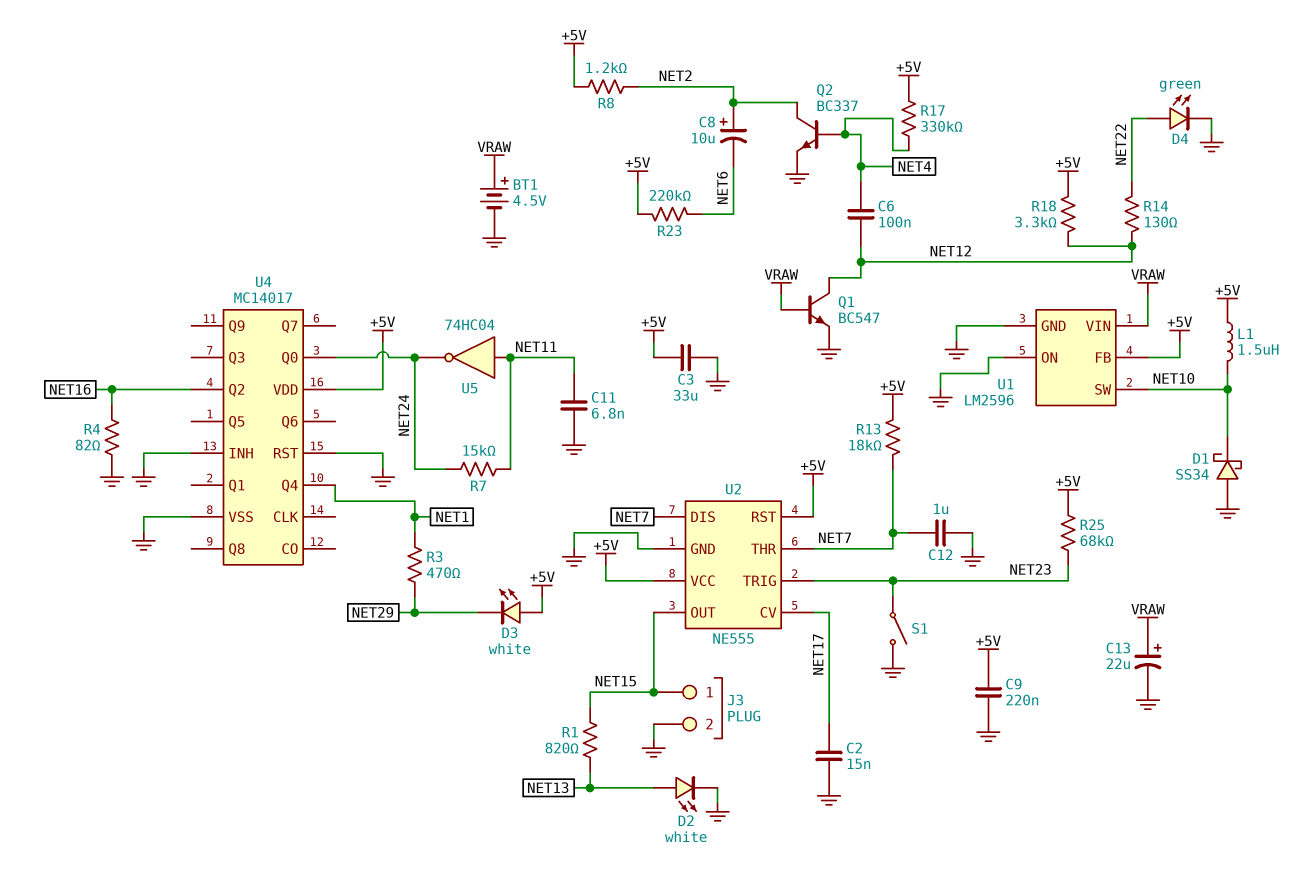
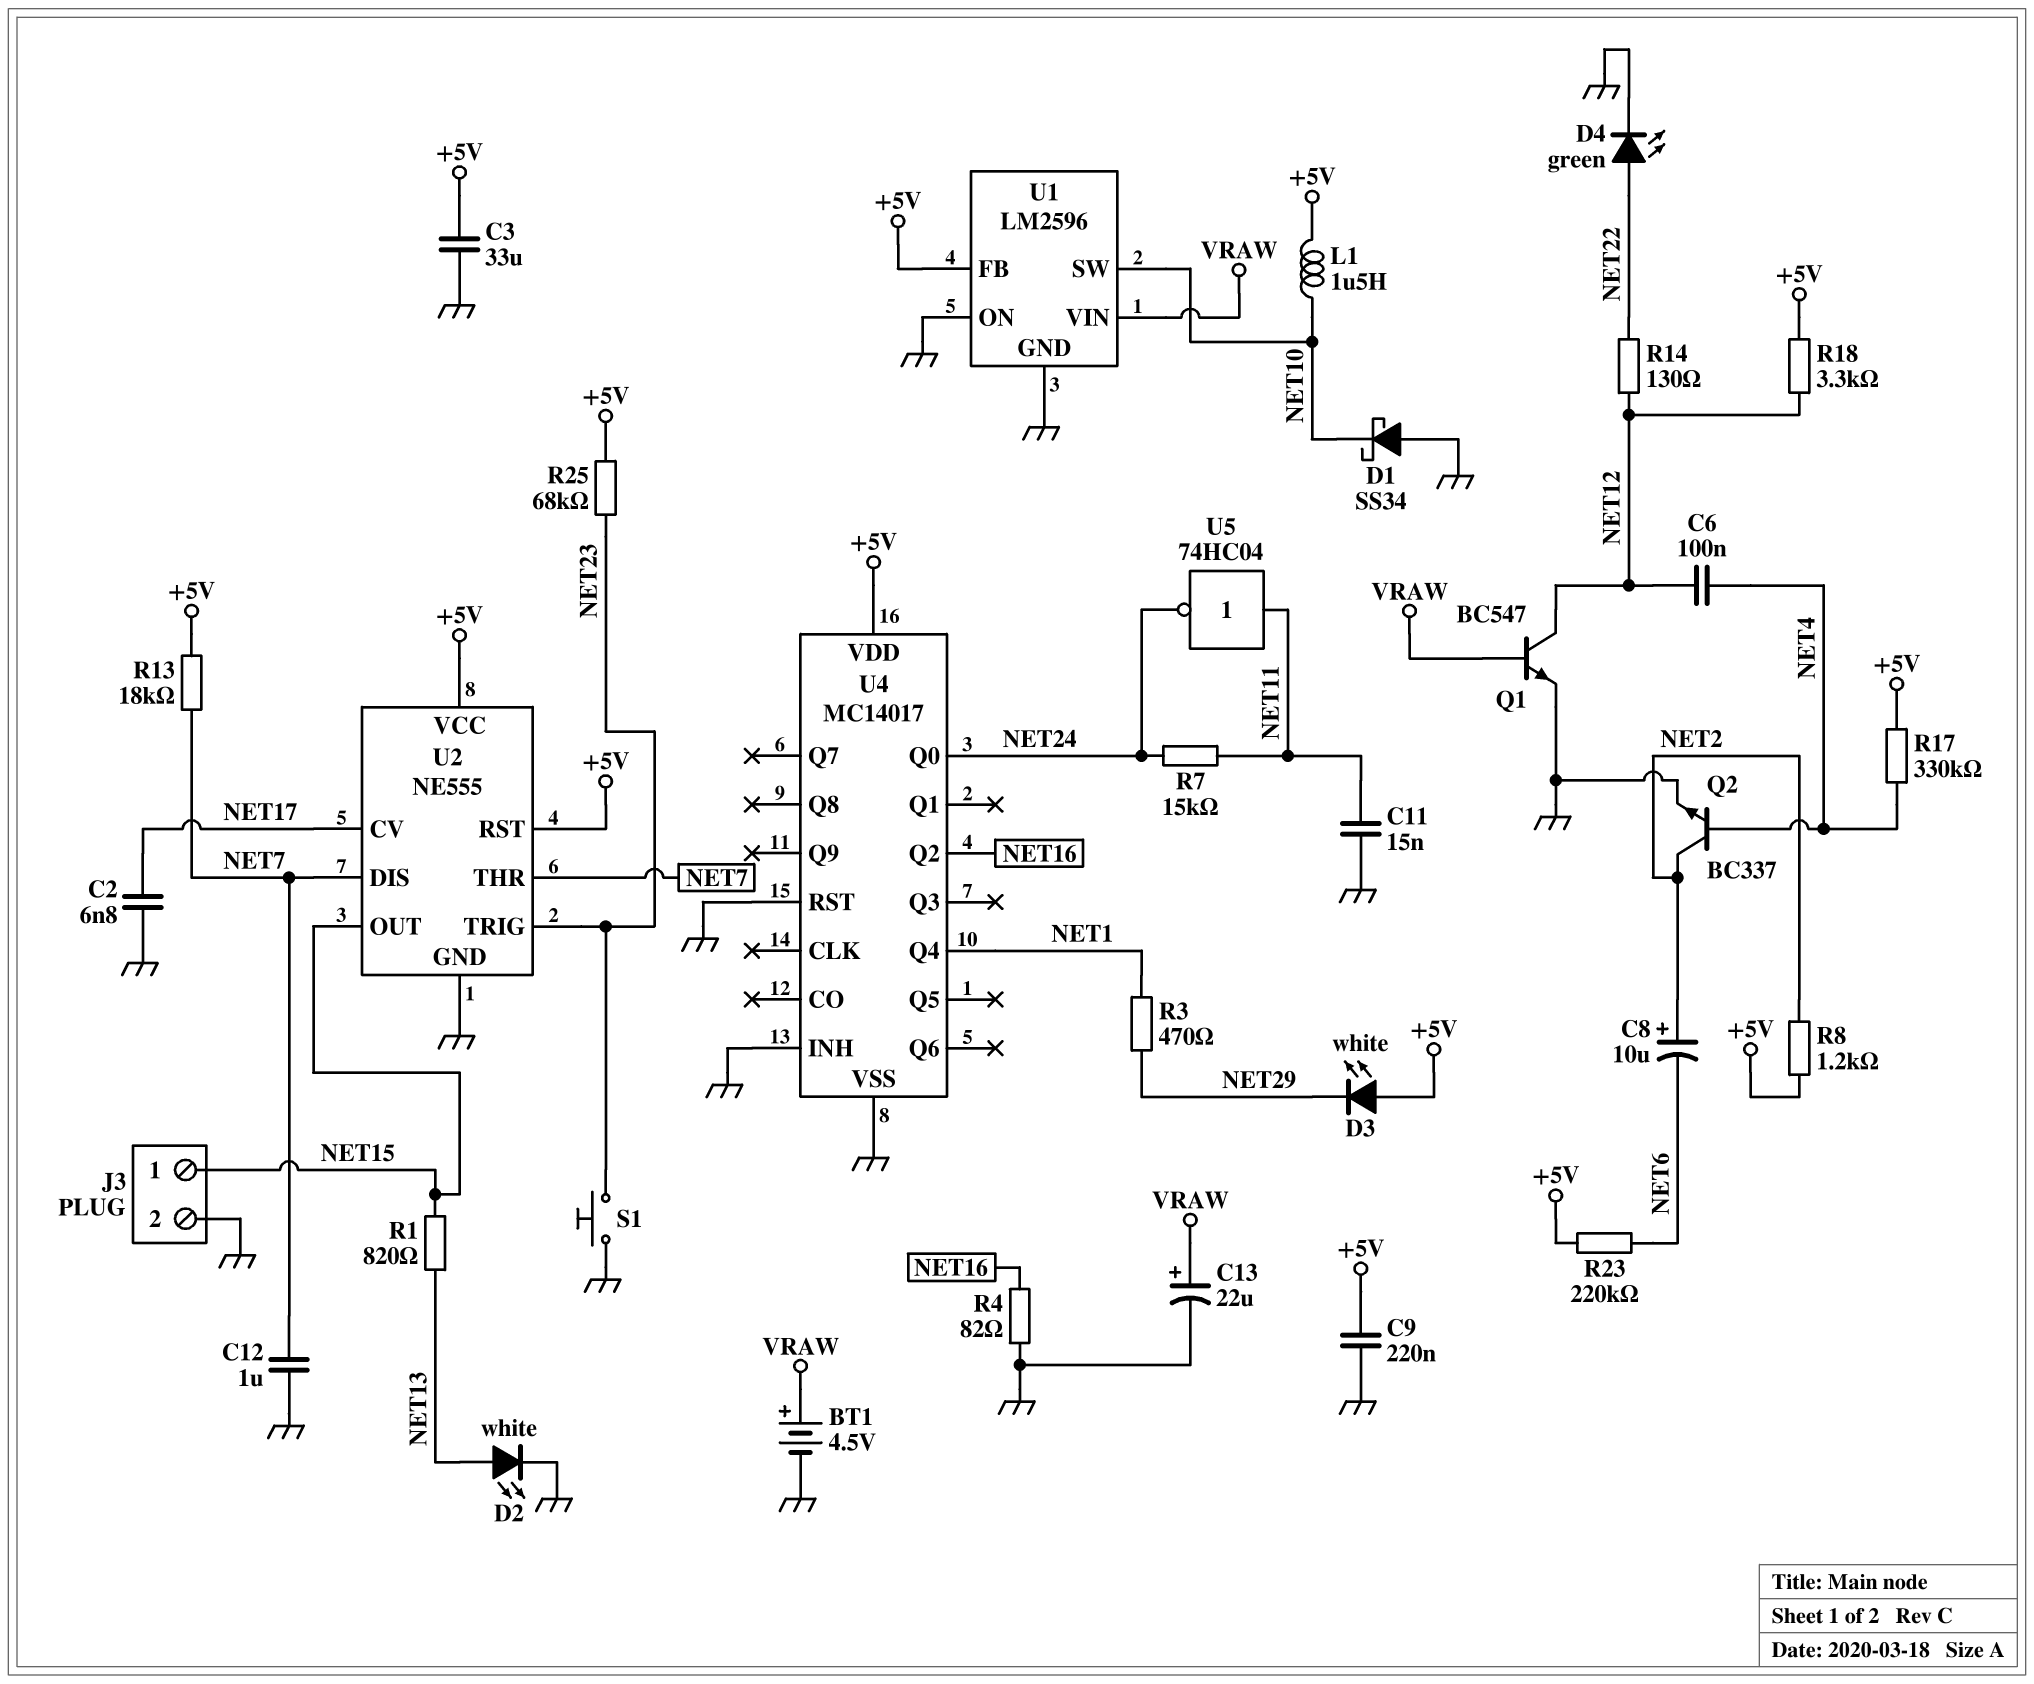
C2: 15nF (GND, NET17) -> 6.8nF (GND, NET17)
C11: 6.8nF (GND, NET11) -> 15nF (GND, NET11)
S1: switch (GND, NET23) -> button (GND, NET23)

